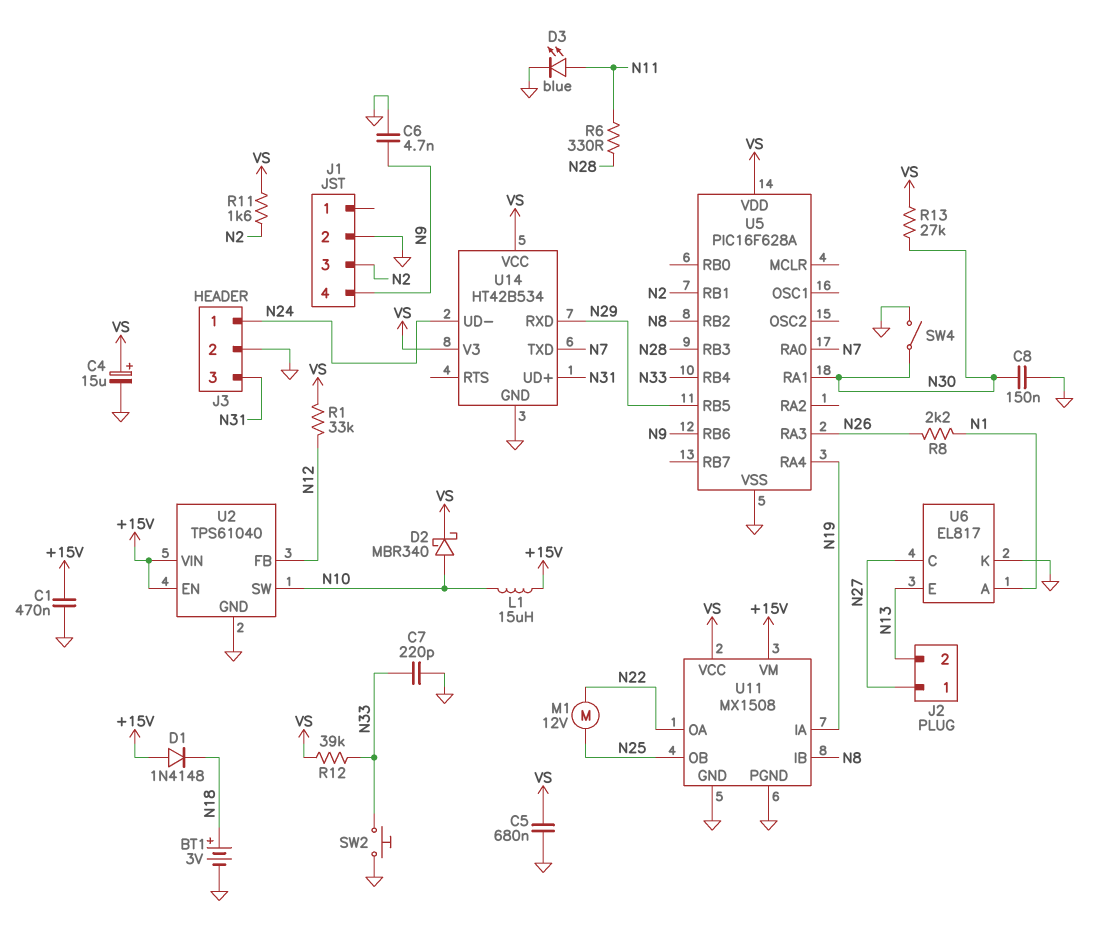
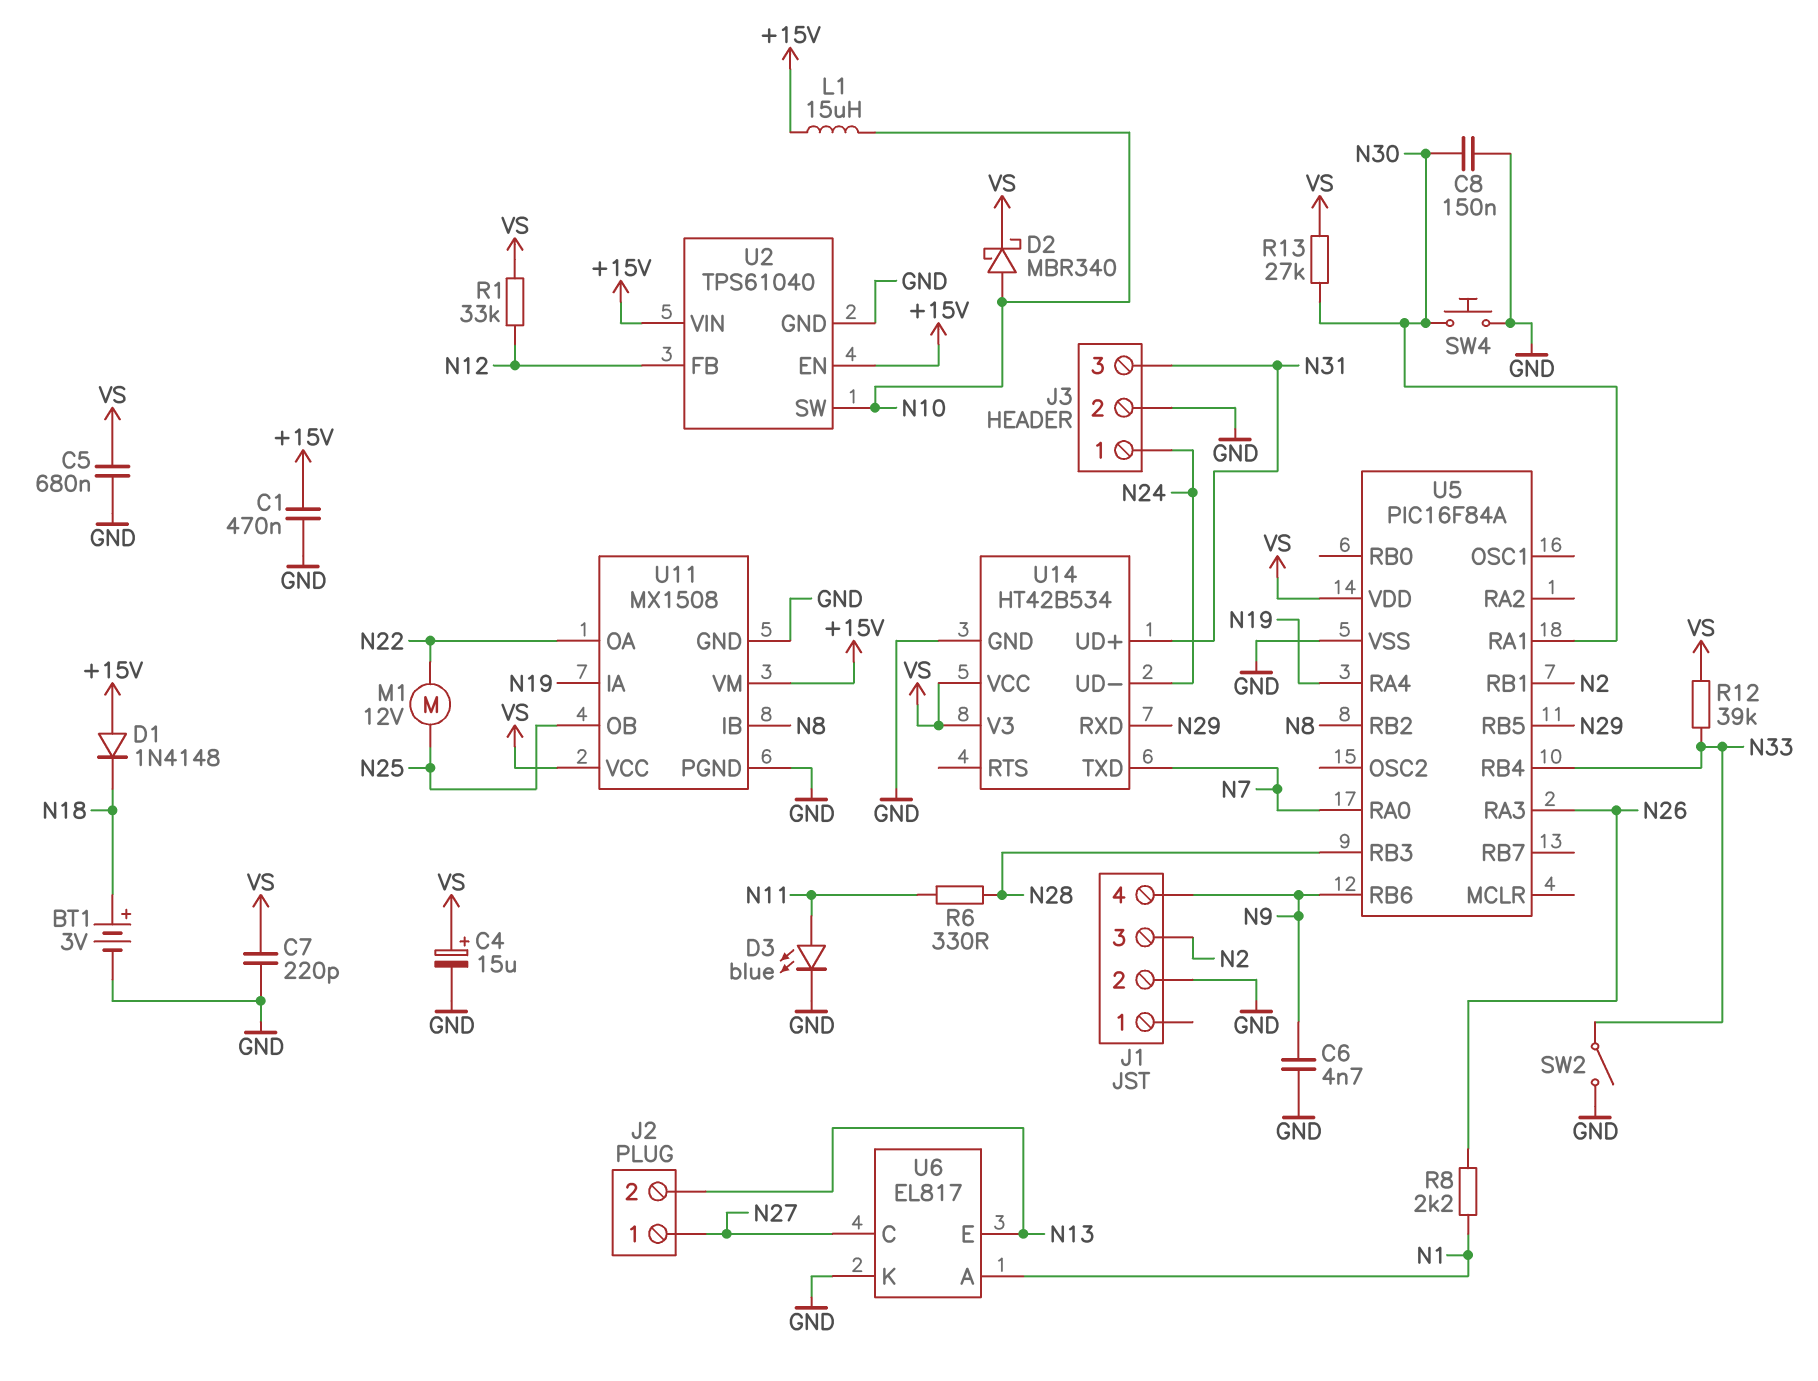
C7: 220pF (GND, N33) -> 220pF (GND, VS)
R11: 1.6k (N2, VS) -> none
SW2: button (GND, N33) -> switch (GND, N33)
SW4: switch (GND, N30) -> button (GND, N30)
U5: PIC16F628A -> PIC16F84A

